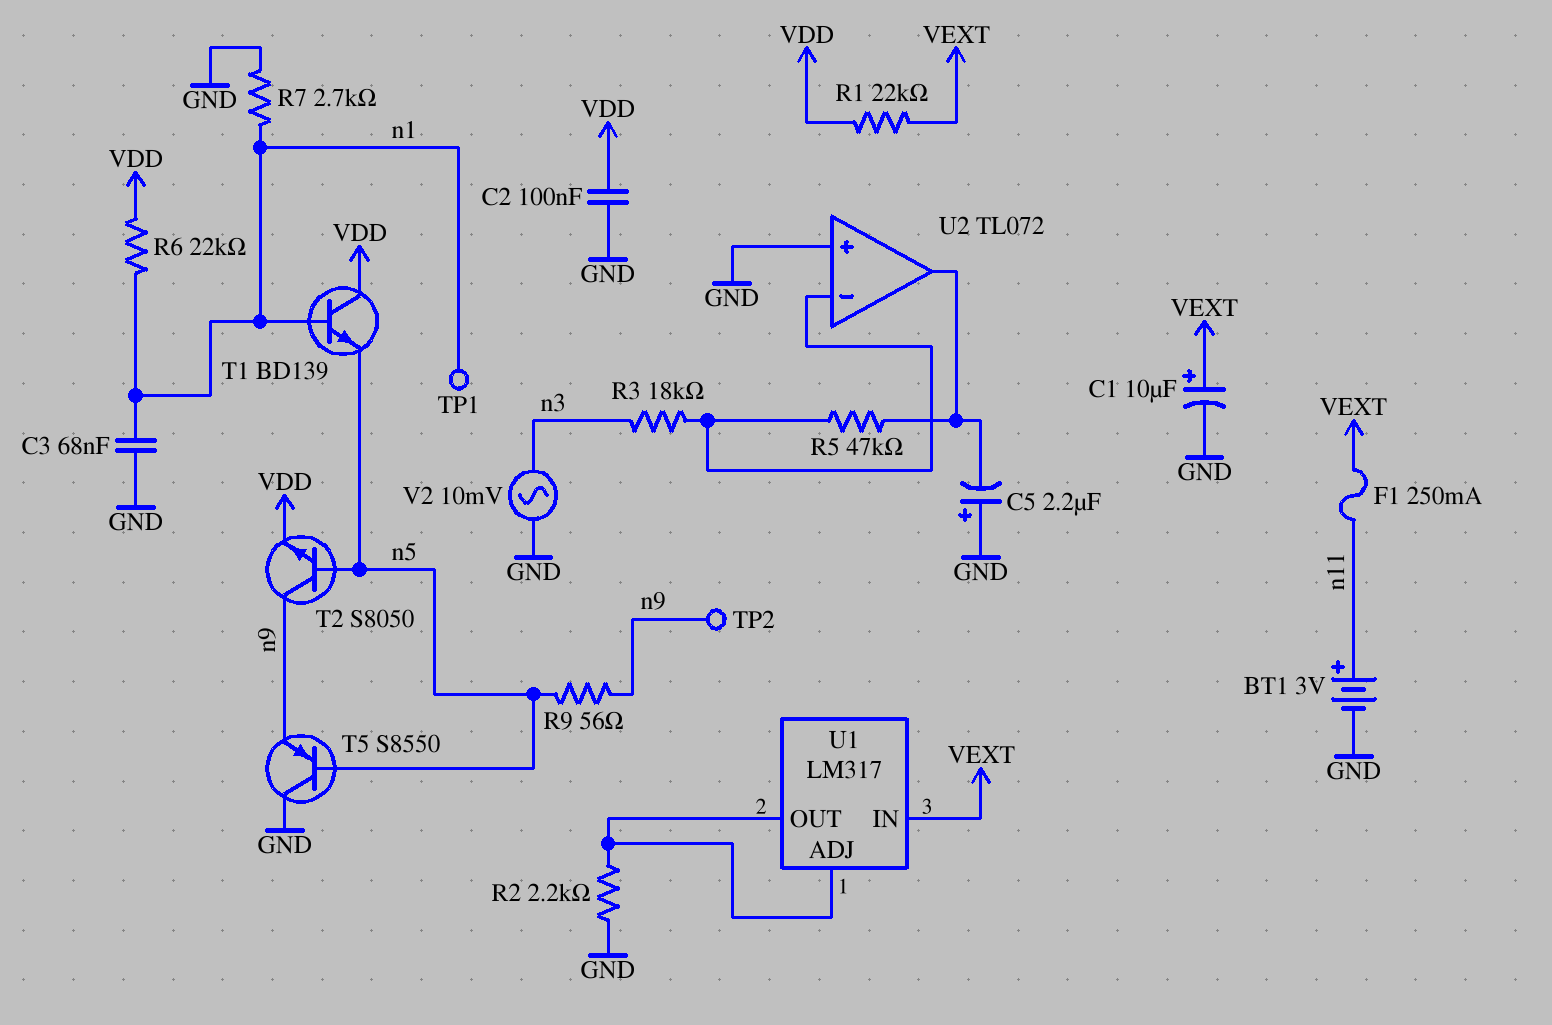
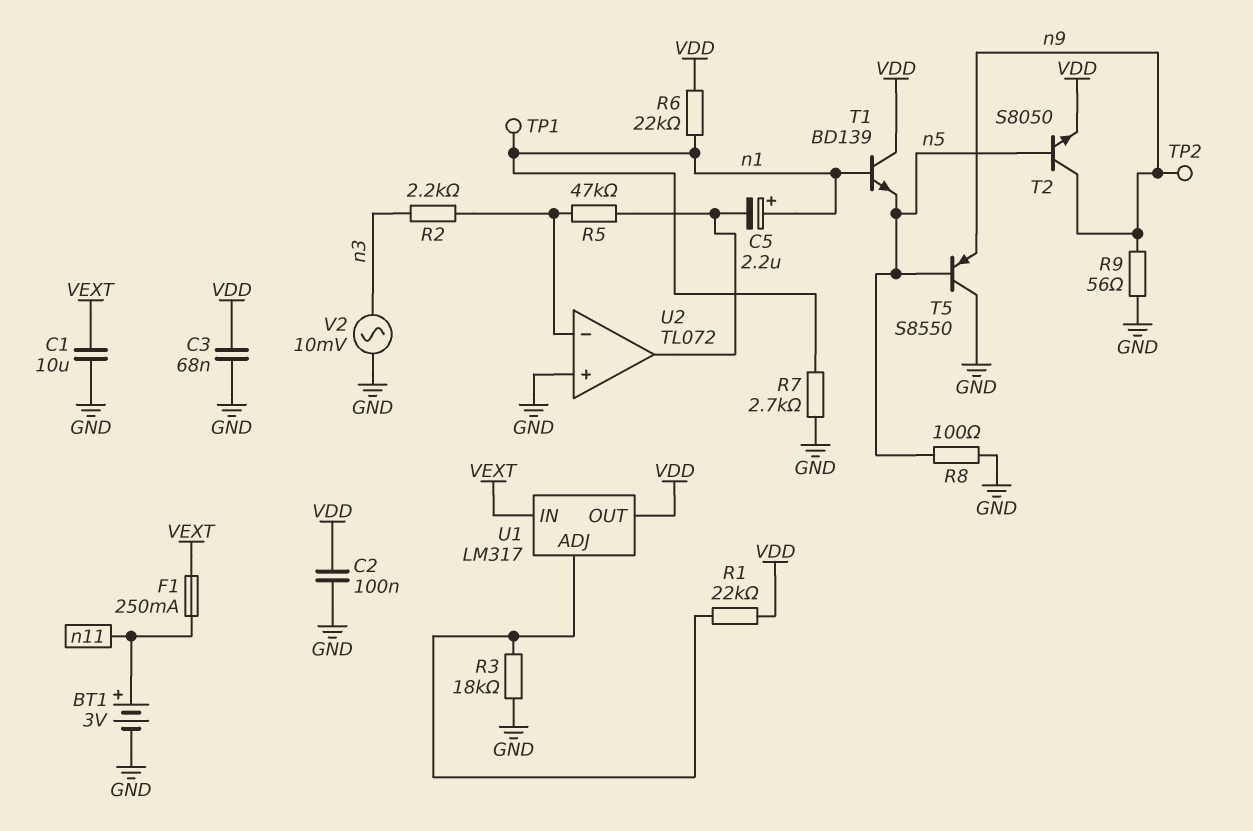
C1: 10uF (plus VEXT, minus GND) -> 10uF (GND, VEXT)
C3: 68nF (GND, n1) -> 68nF (GND, VDD)
C5: 2.2uF (plus GND, minus U2/out) -> 2.2uF (plus n1, minus U2/out)
R1: 22k (VDD, VEXT) -> 22k (U1/ADJ, VDD)
R2: 2.2k (GND, U1/ADJ) -> 2.2k (U2/in-, n3)
R3: 18k (U2/in-, n3) -> 18k (GND, U1/ADJ)
R8: none -> 100 (GND, n5)
R9: 56 (n5, n9) -> 56 (GND, n9)
U1 pin OUT: U1/ADJ -> VDD

